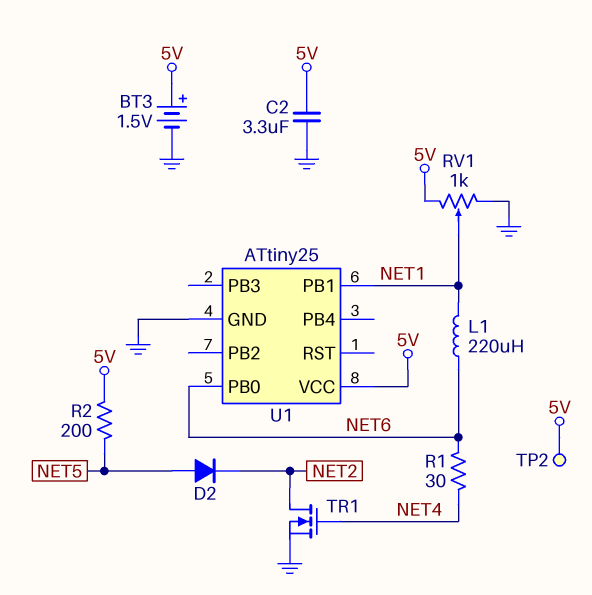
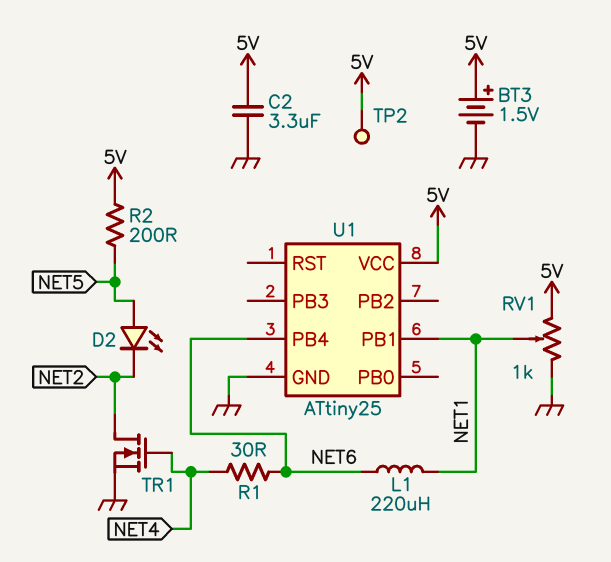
D2: diode (A NET5, K NET2) -> LED (A NET5, K NET2)
U1 pin PB0: NET6 -> none
U1 pin PB4: none -> NET6

